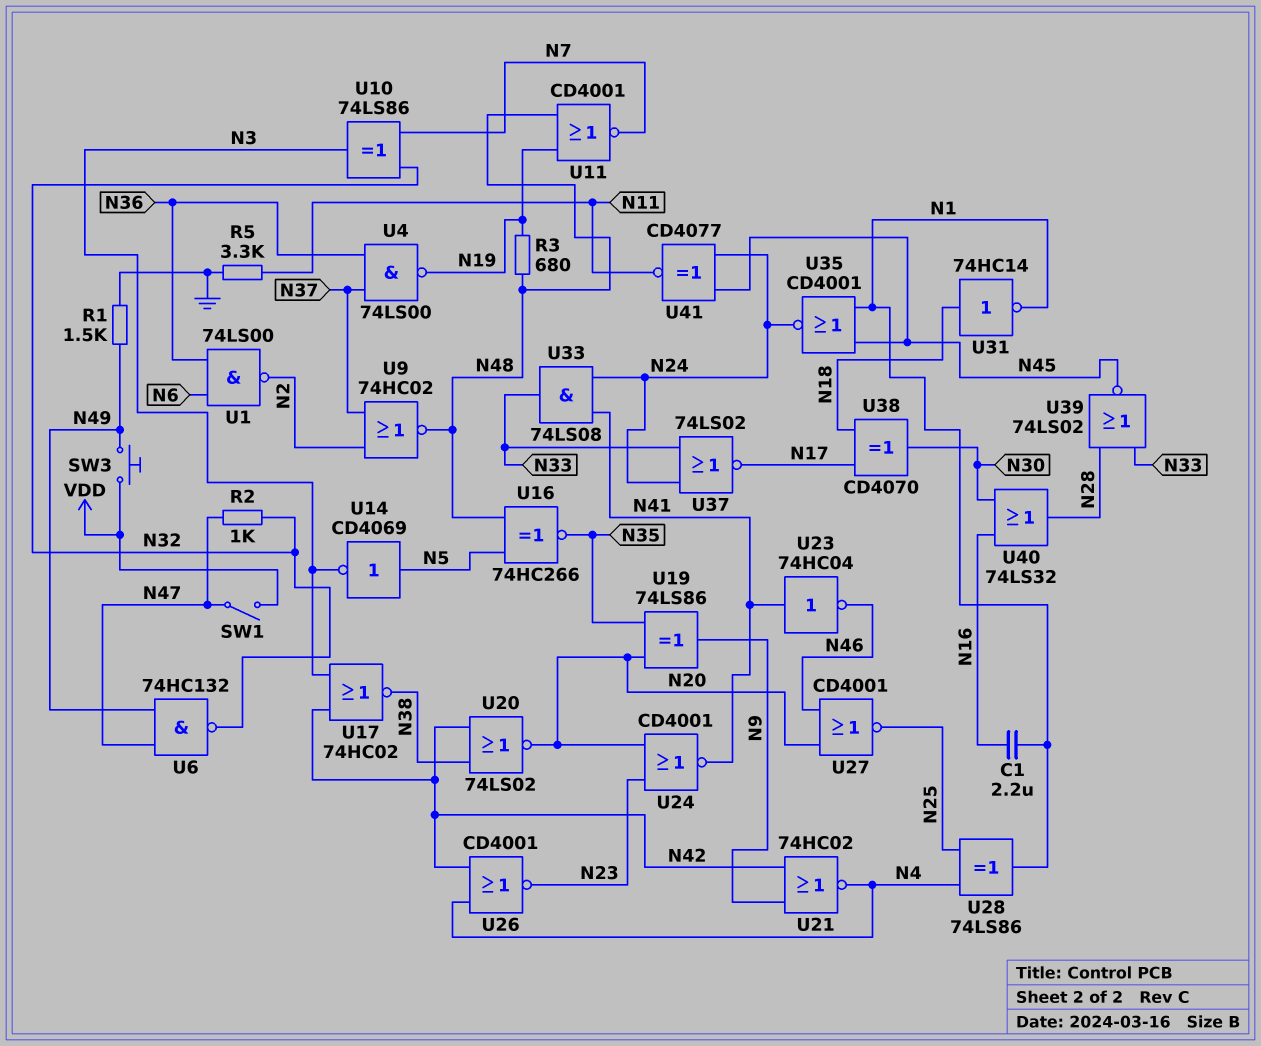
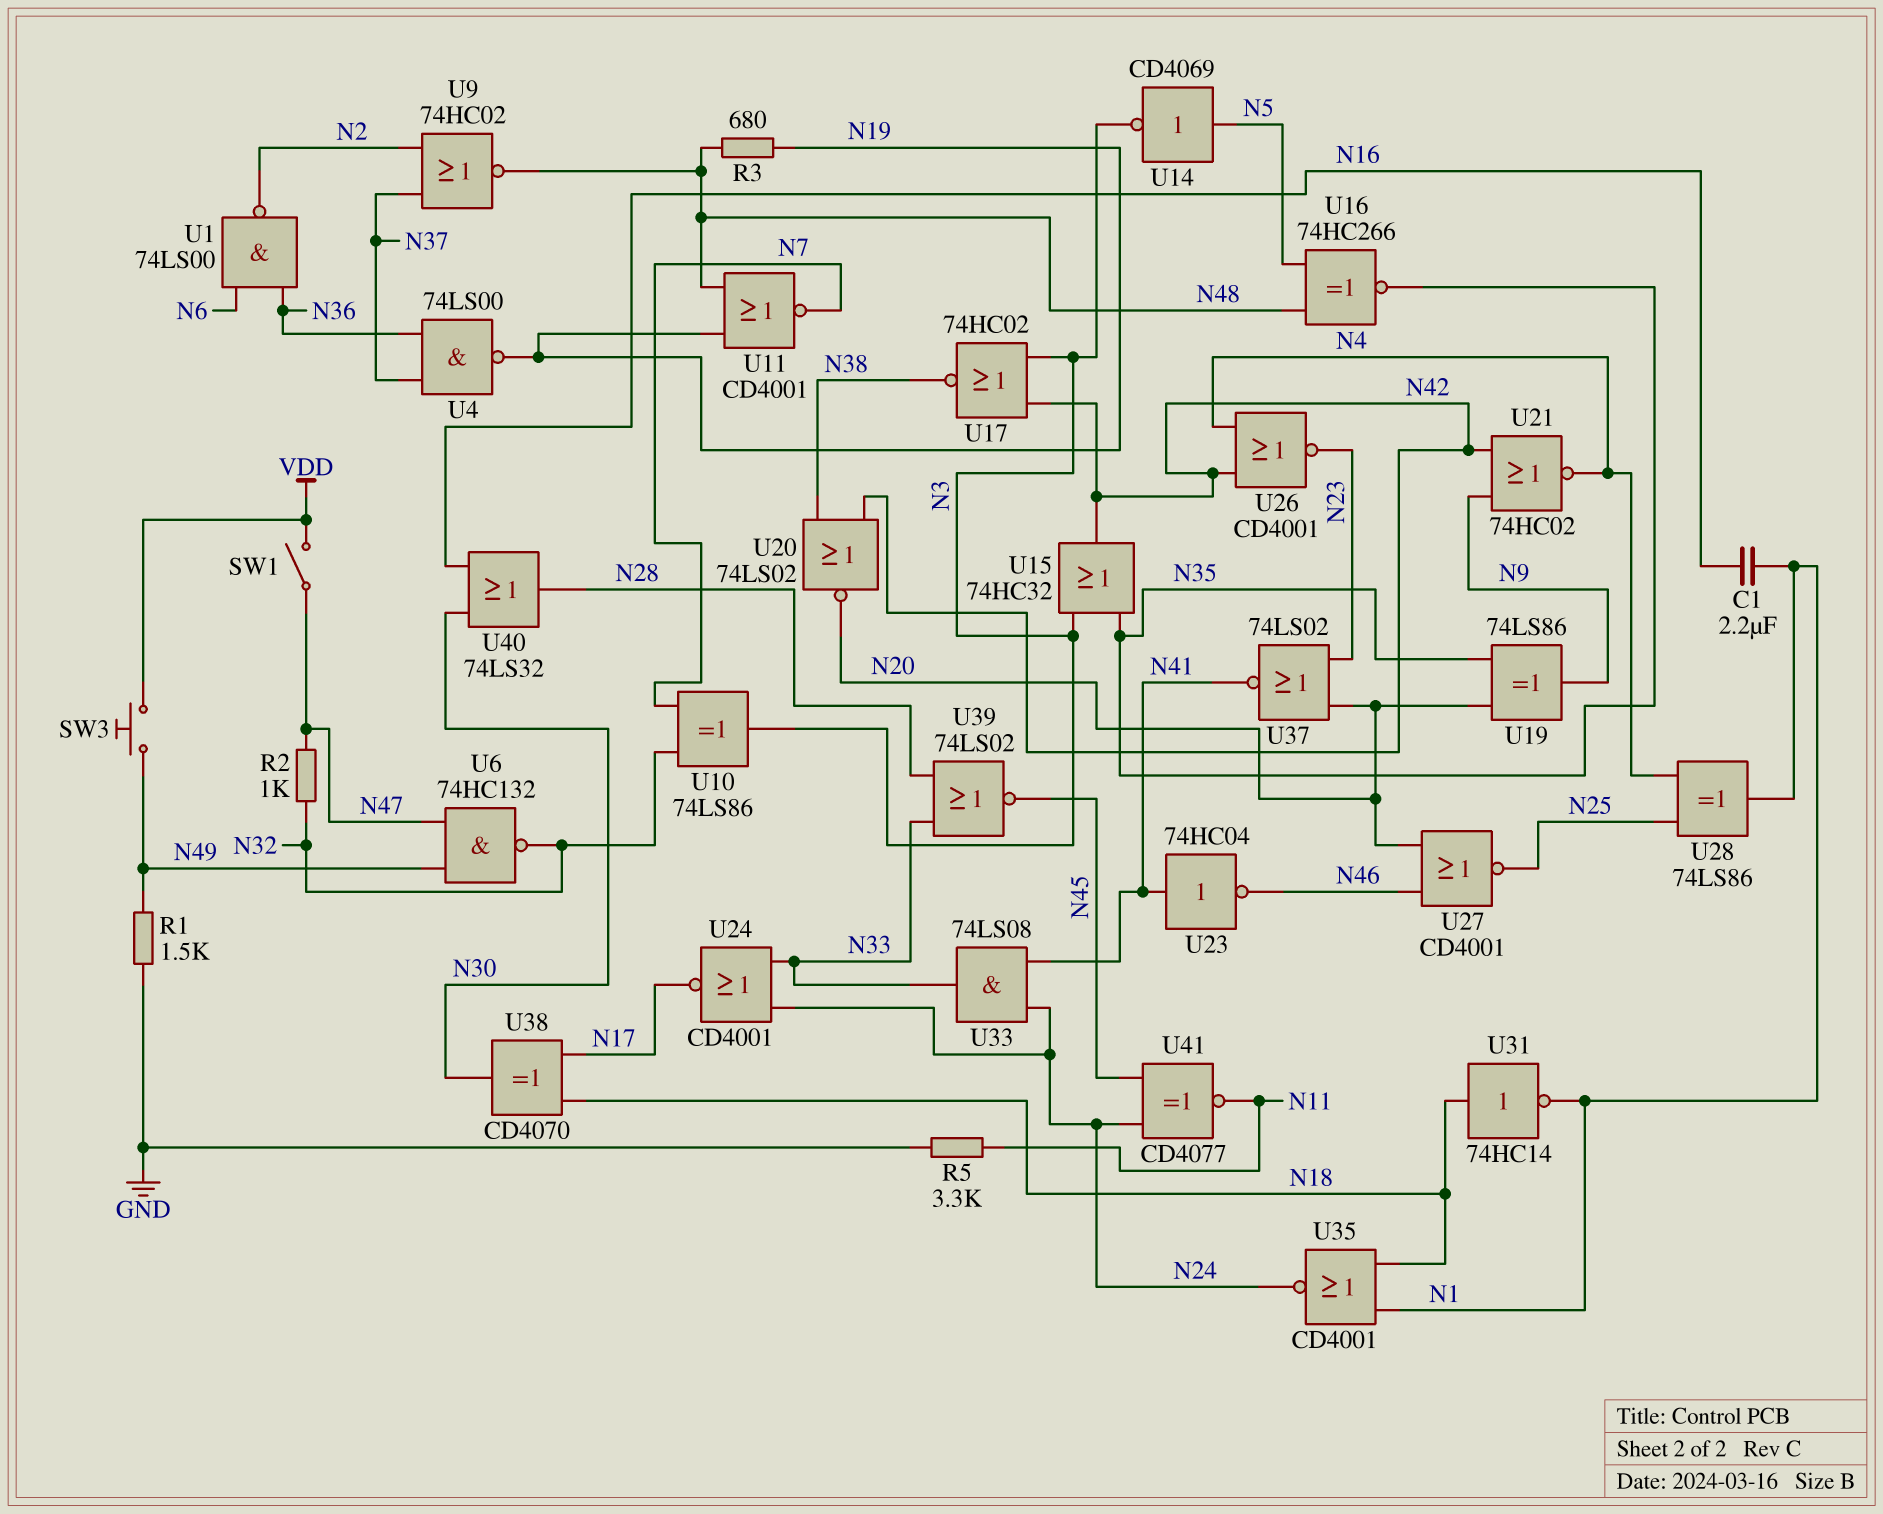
U15: none -> OR 74HC32 (in N3, in N35, out N42)
U24: NOR CD4001 (in N20, in N23, out N41) -> NOR CD4001 (in N24, in N33, out N17)
U35: NOR CD4001 (in N1, in N45, out N24) -> NOR CD4001 (in N1, in N18, out N24)
U37: NOR 74LS02 (in N24, in N33, out N17) -> NOR 74LS02 (in N20, in N23, out N41)

